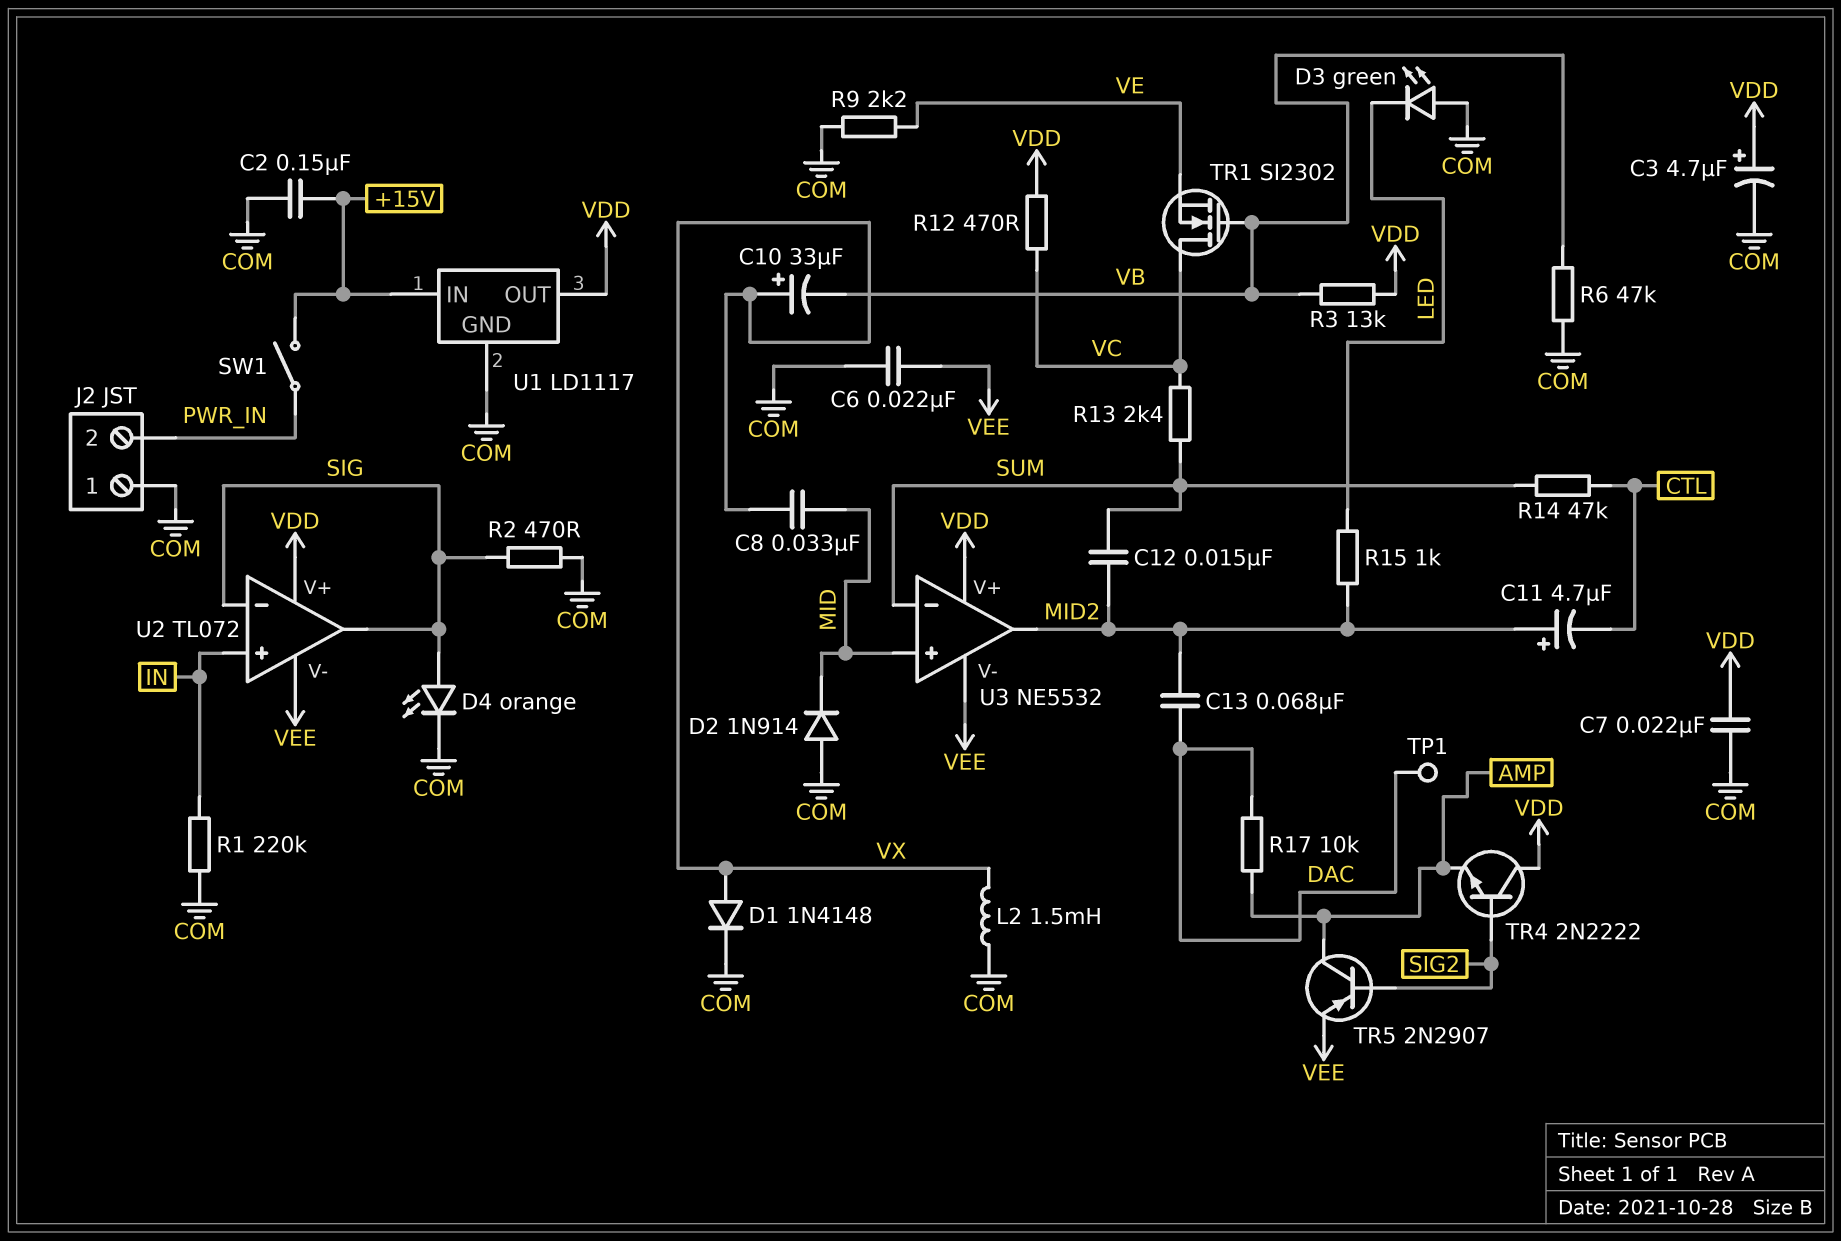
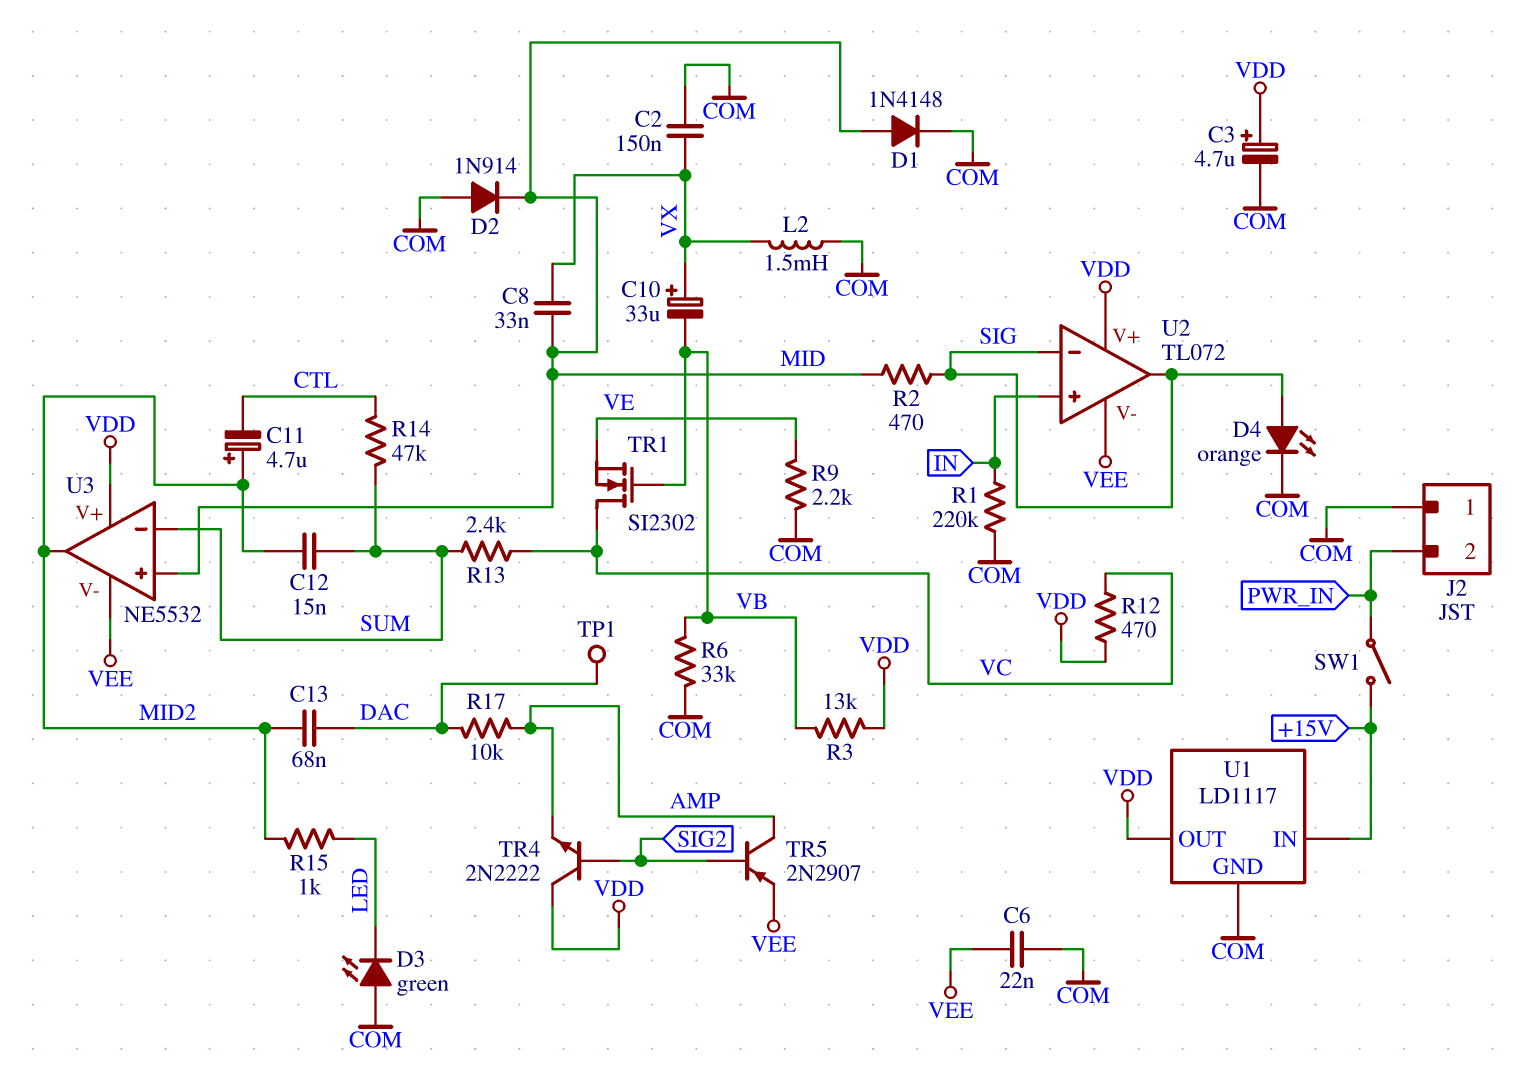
C2: 150nF (+15V, COM) -> 150nF (COM, VX)
C7: 22nF (COM, VDD) -> none
D1: diode 1N4148 (A VX, K COM) -> diode 1N4148 (A MID, K COM)
R2: 470 (COM, SIG) -> 470 (MID, SIG)
R6: 47k (COM, VB) -> 33k (COM, VB)

